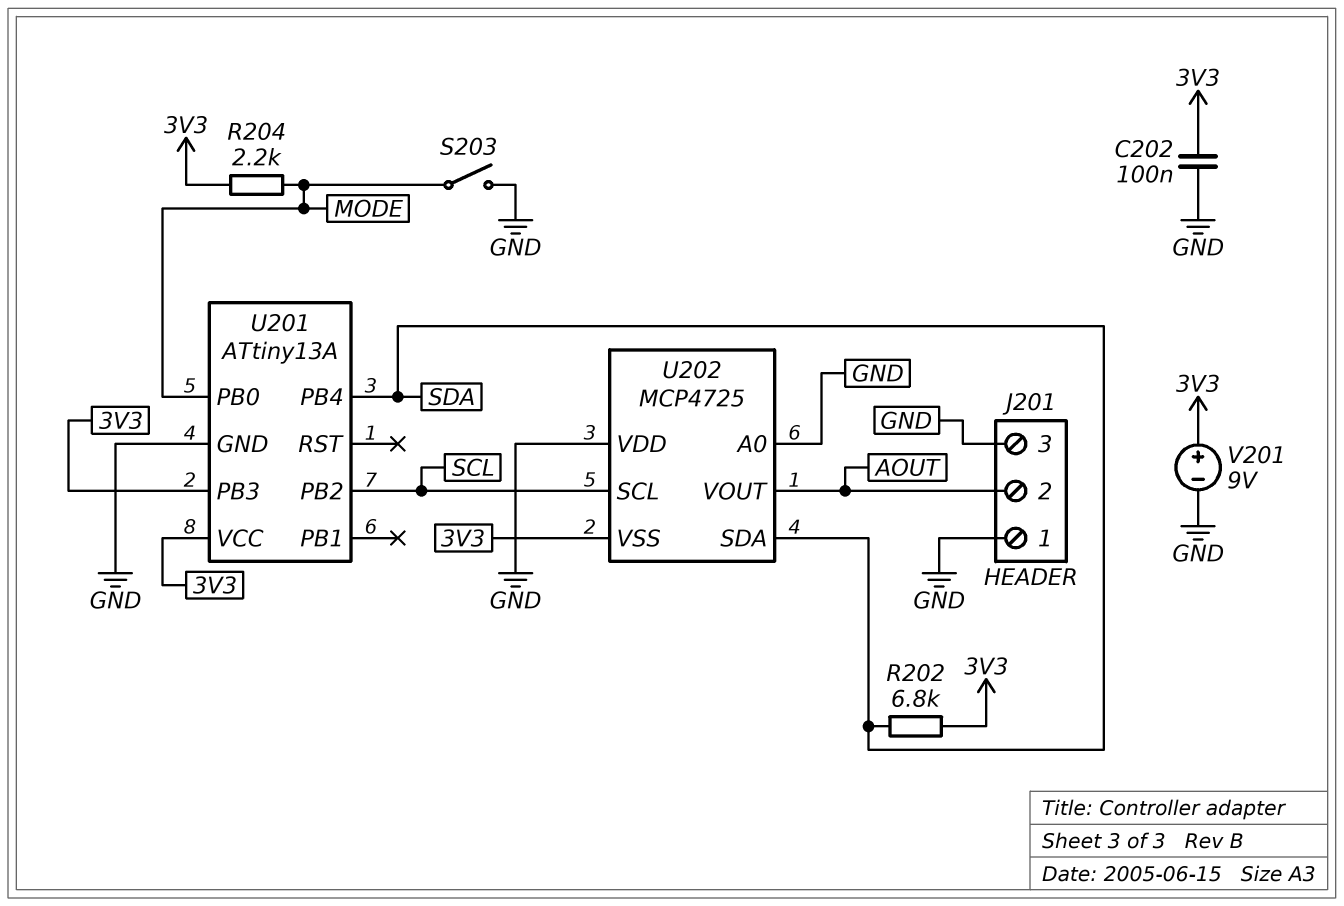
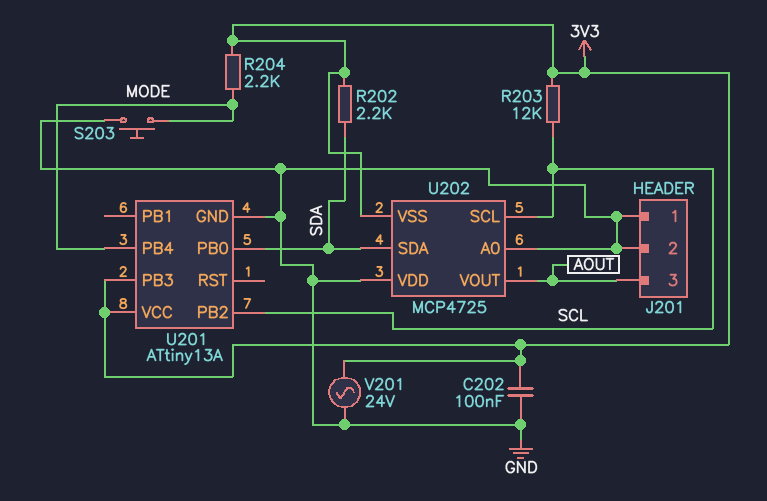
J201 pin 2: AOUT -> GND
J201 pin 3: GND -> AOUT
R202: 6.8k (3V3, SDA) -> 2.2k (3V3, SDA)
R203: none -> 12k (3V3, SCL)
S203: switch (GND, MODE) -> button (GND, MODE)
U201 pin PB0: MODE -> SDA
U201 pin PB4: SDA -> MODE
V201: 9V (plus 3V3, minus GND) -> AC 24V (3V3, GND)

